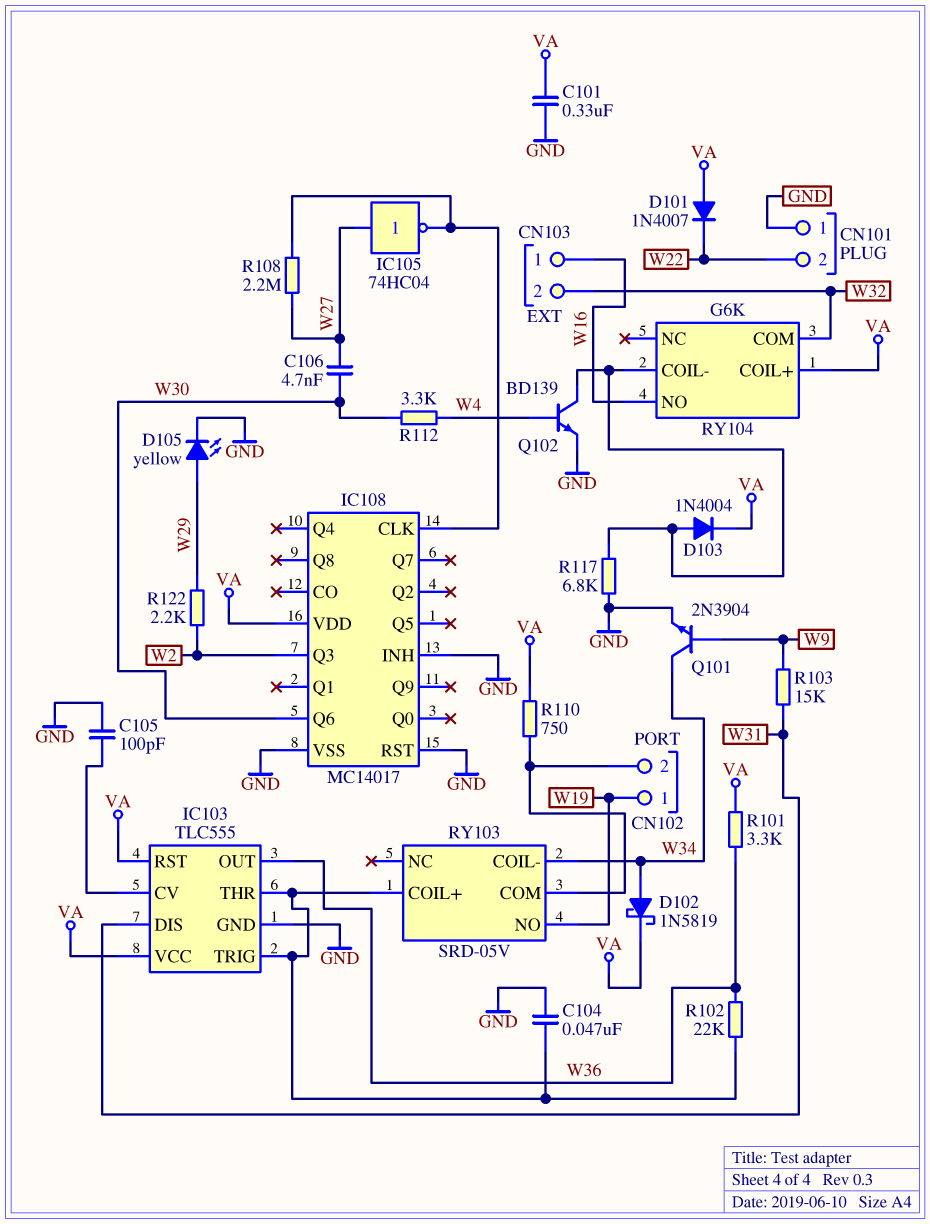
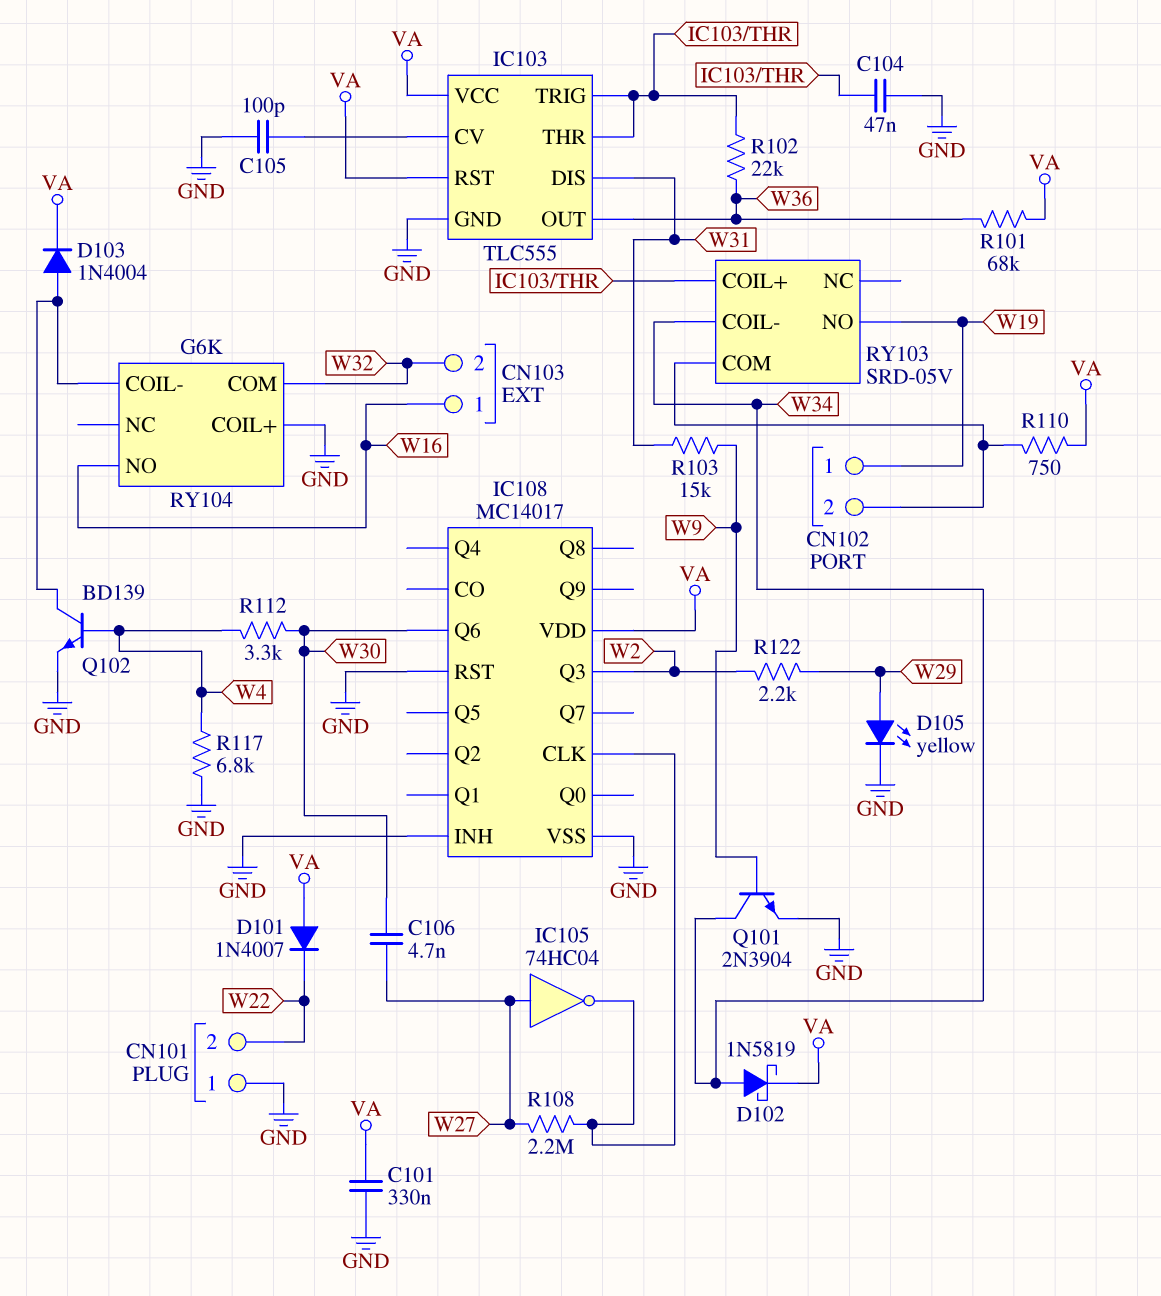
R101: 3.3k (VA, W36) -> 68k (VA, W36)
R117: 6.8k (GND, RY104/COIL-) -> 6.8k (GND, W4)
RY104 pin COIL+: VA -> GND

